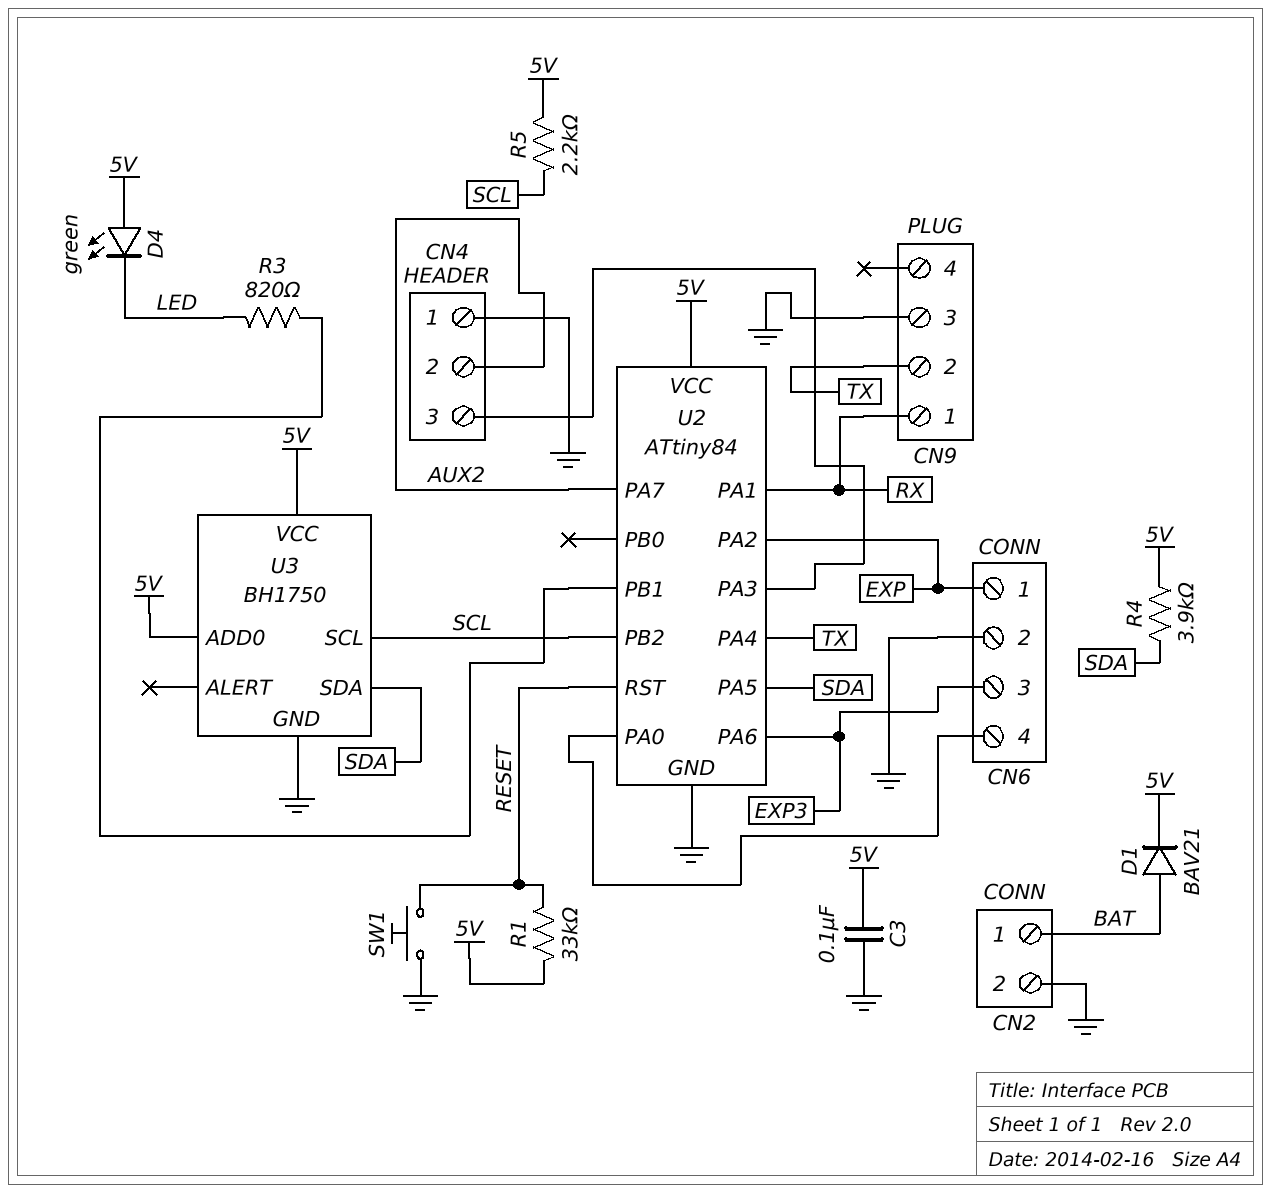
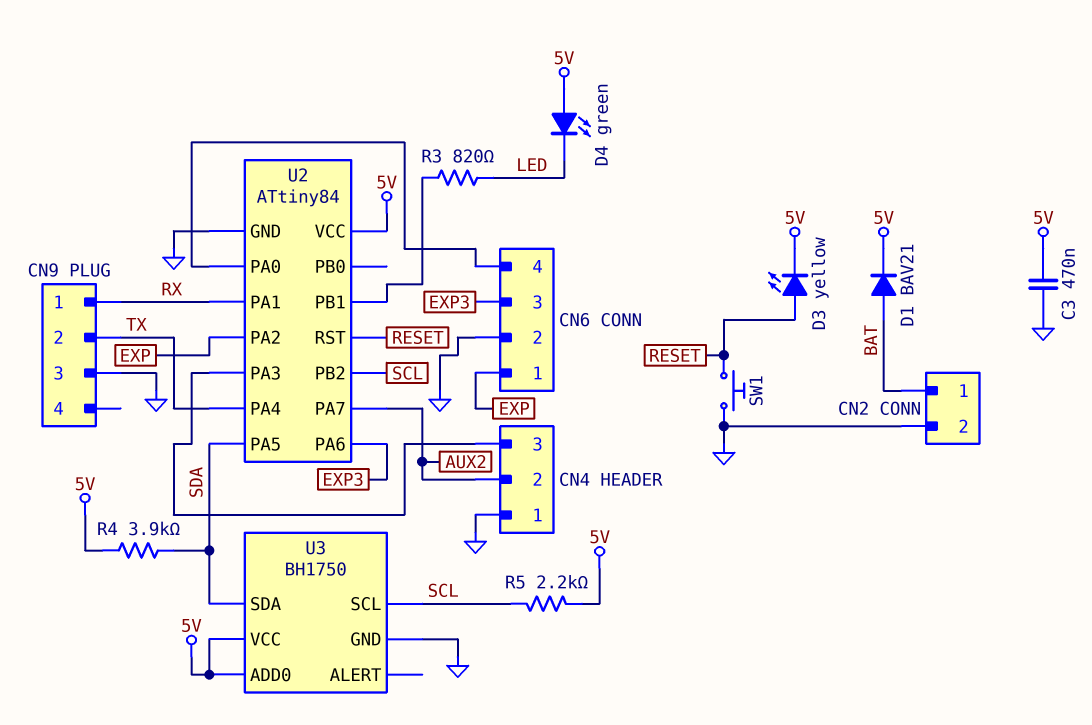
C3: 100nF (5V, GND) -> 470nF (5V, GND)
D3: none -> LED yellow (A RESET, K 5V)
R1: 33k (5V, RESET) -> none

